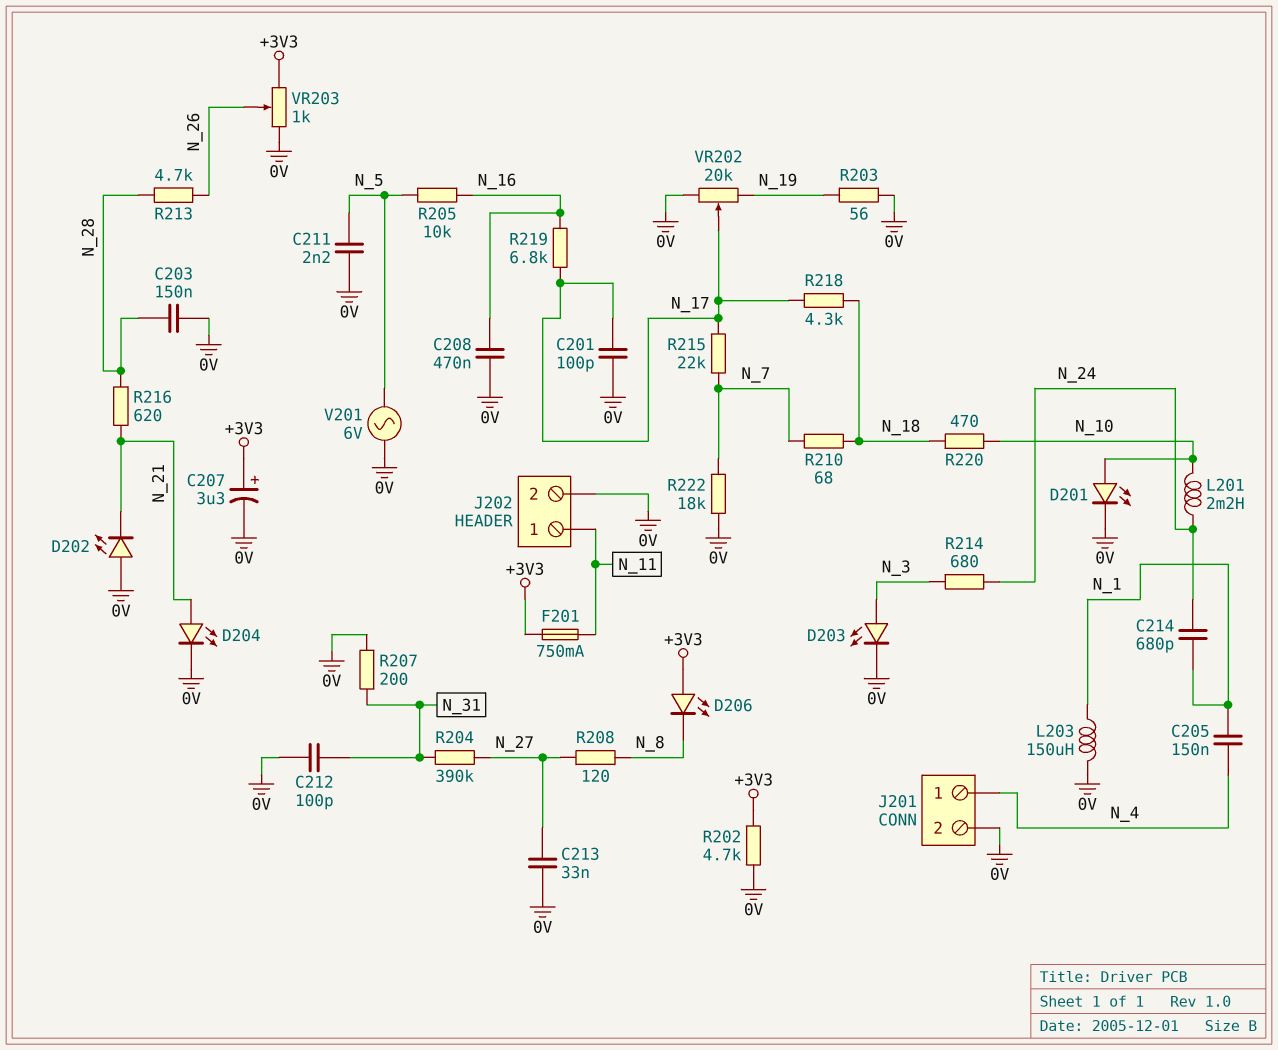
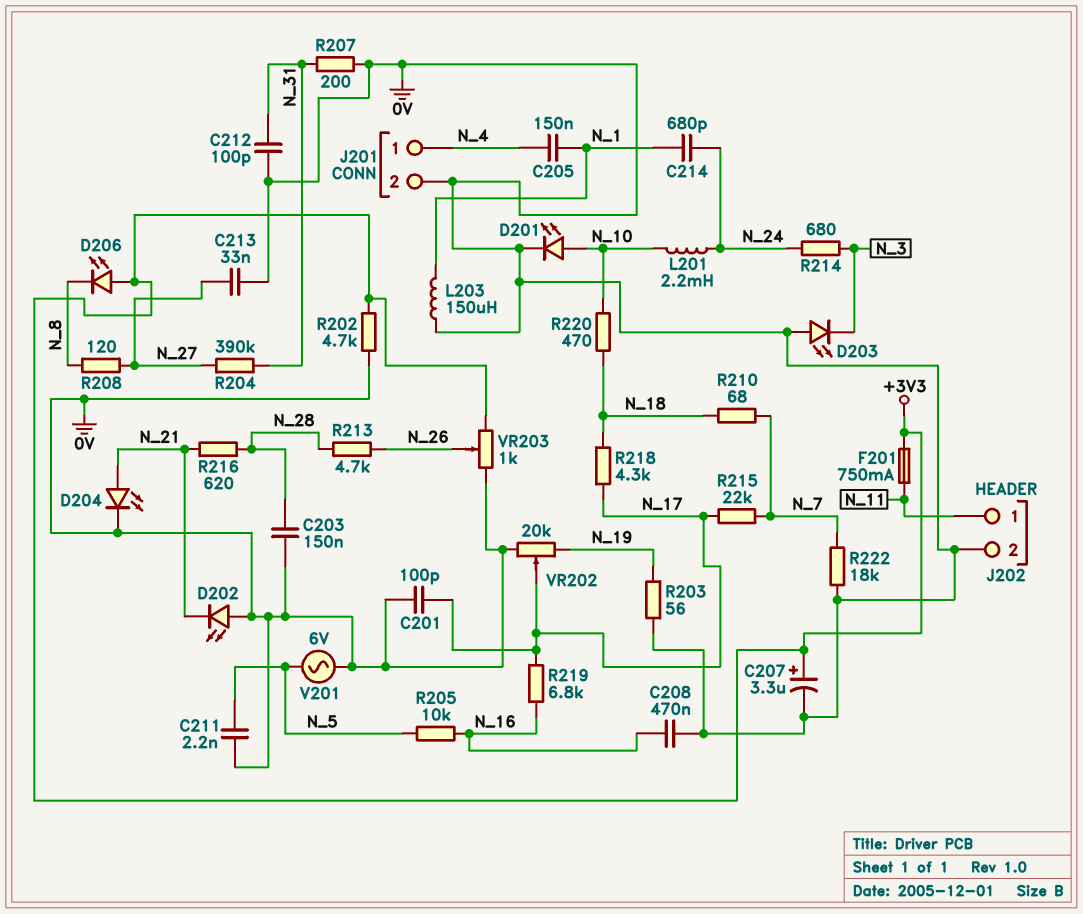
D203: LED (A N_3, K 0V) -> LED (A 0V, K N_3)

